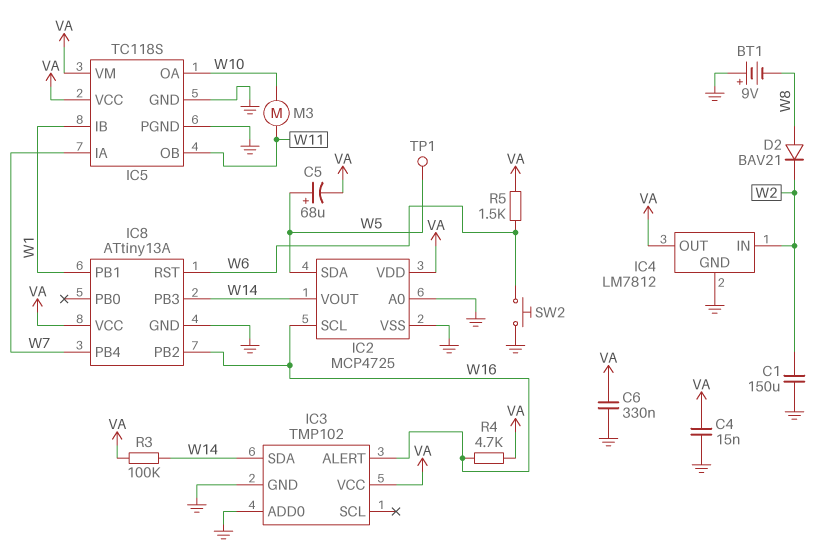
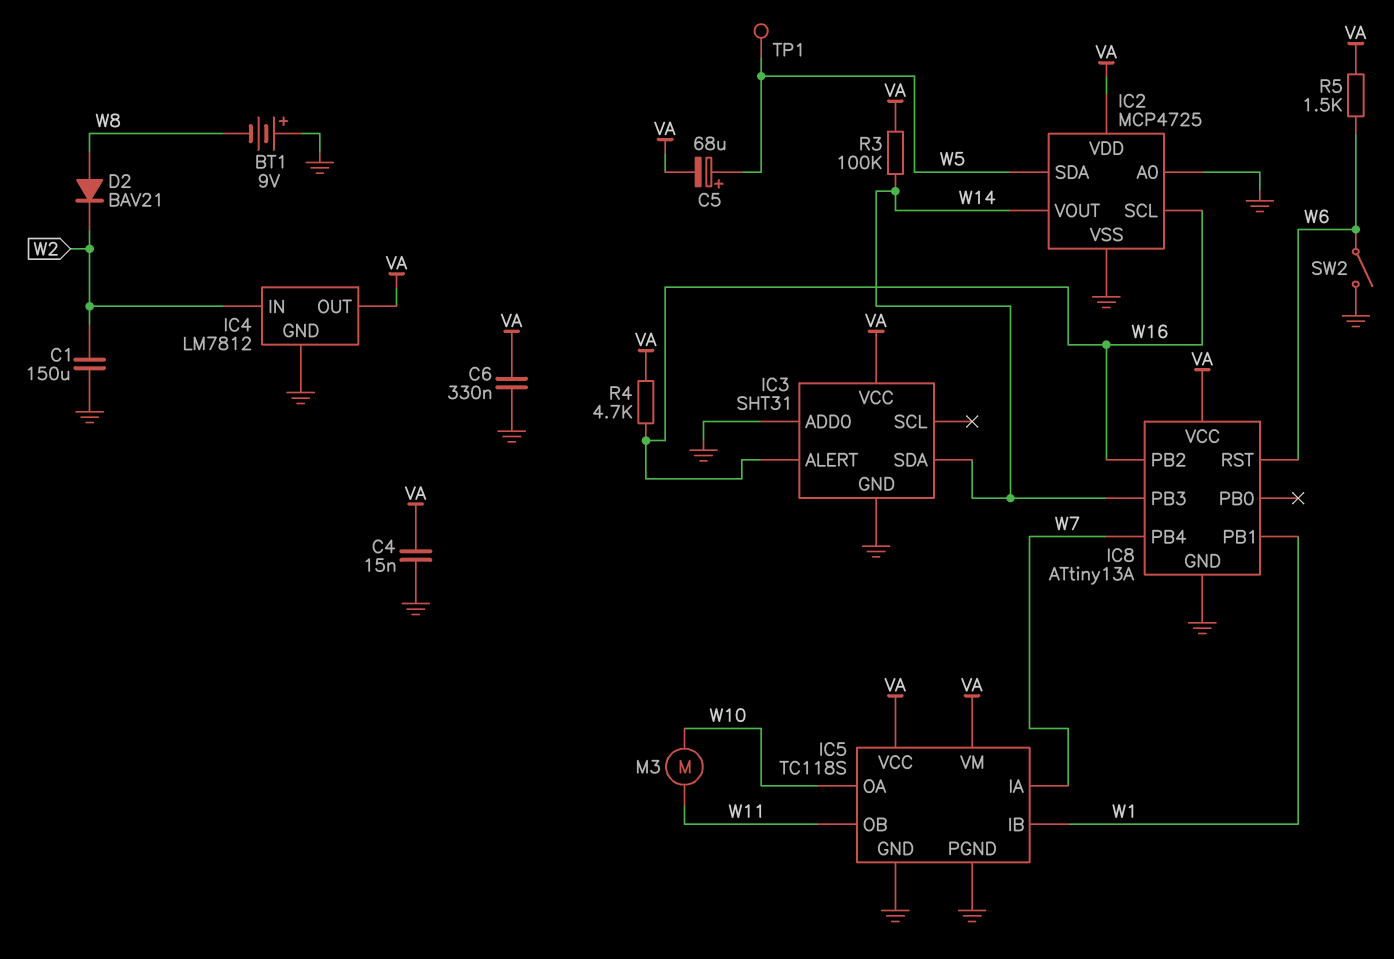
IC3: TMP102 -> SHT31
SW2: button (GND, W6) -> switch (GND, W6)

